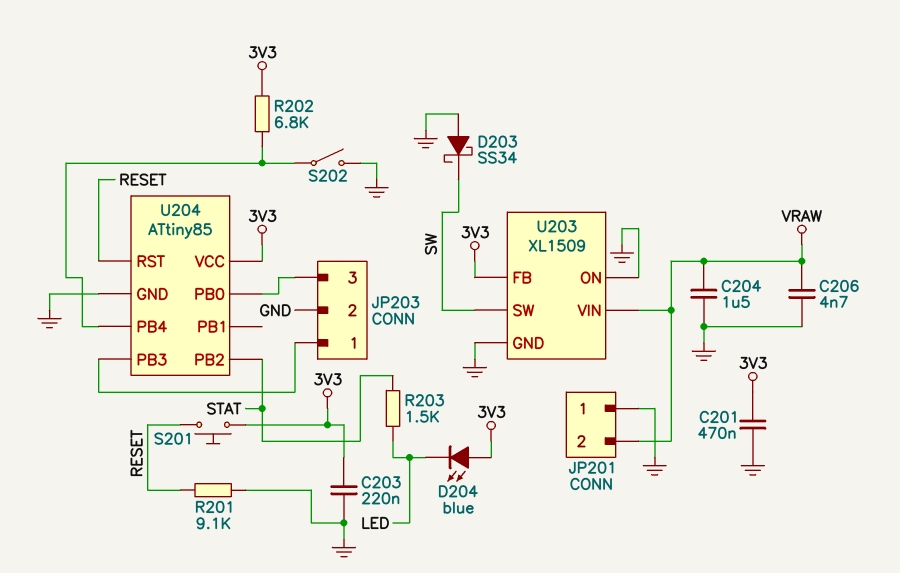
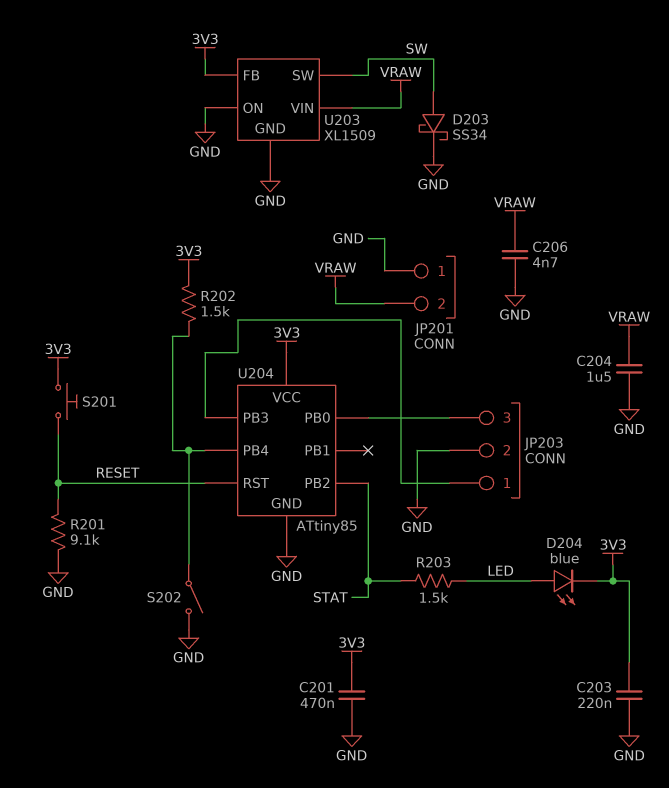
D203: schottky SS34 (A GND, K SW) -> schottky SS34 (A SW, K GND)
D204: LED blue (A 3V3, K LED) -> LED blue (A LED, K 3V3)
R202: 6.8k (3V3, U204/PB4) -> 1.5k (3V3, U204/PB4)

